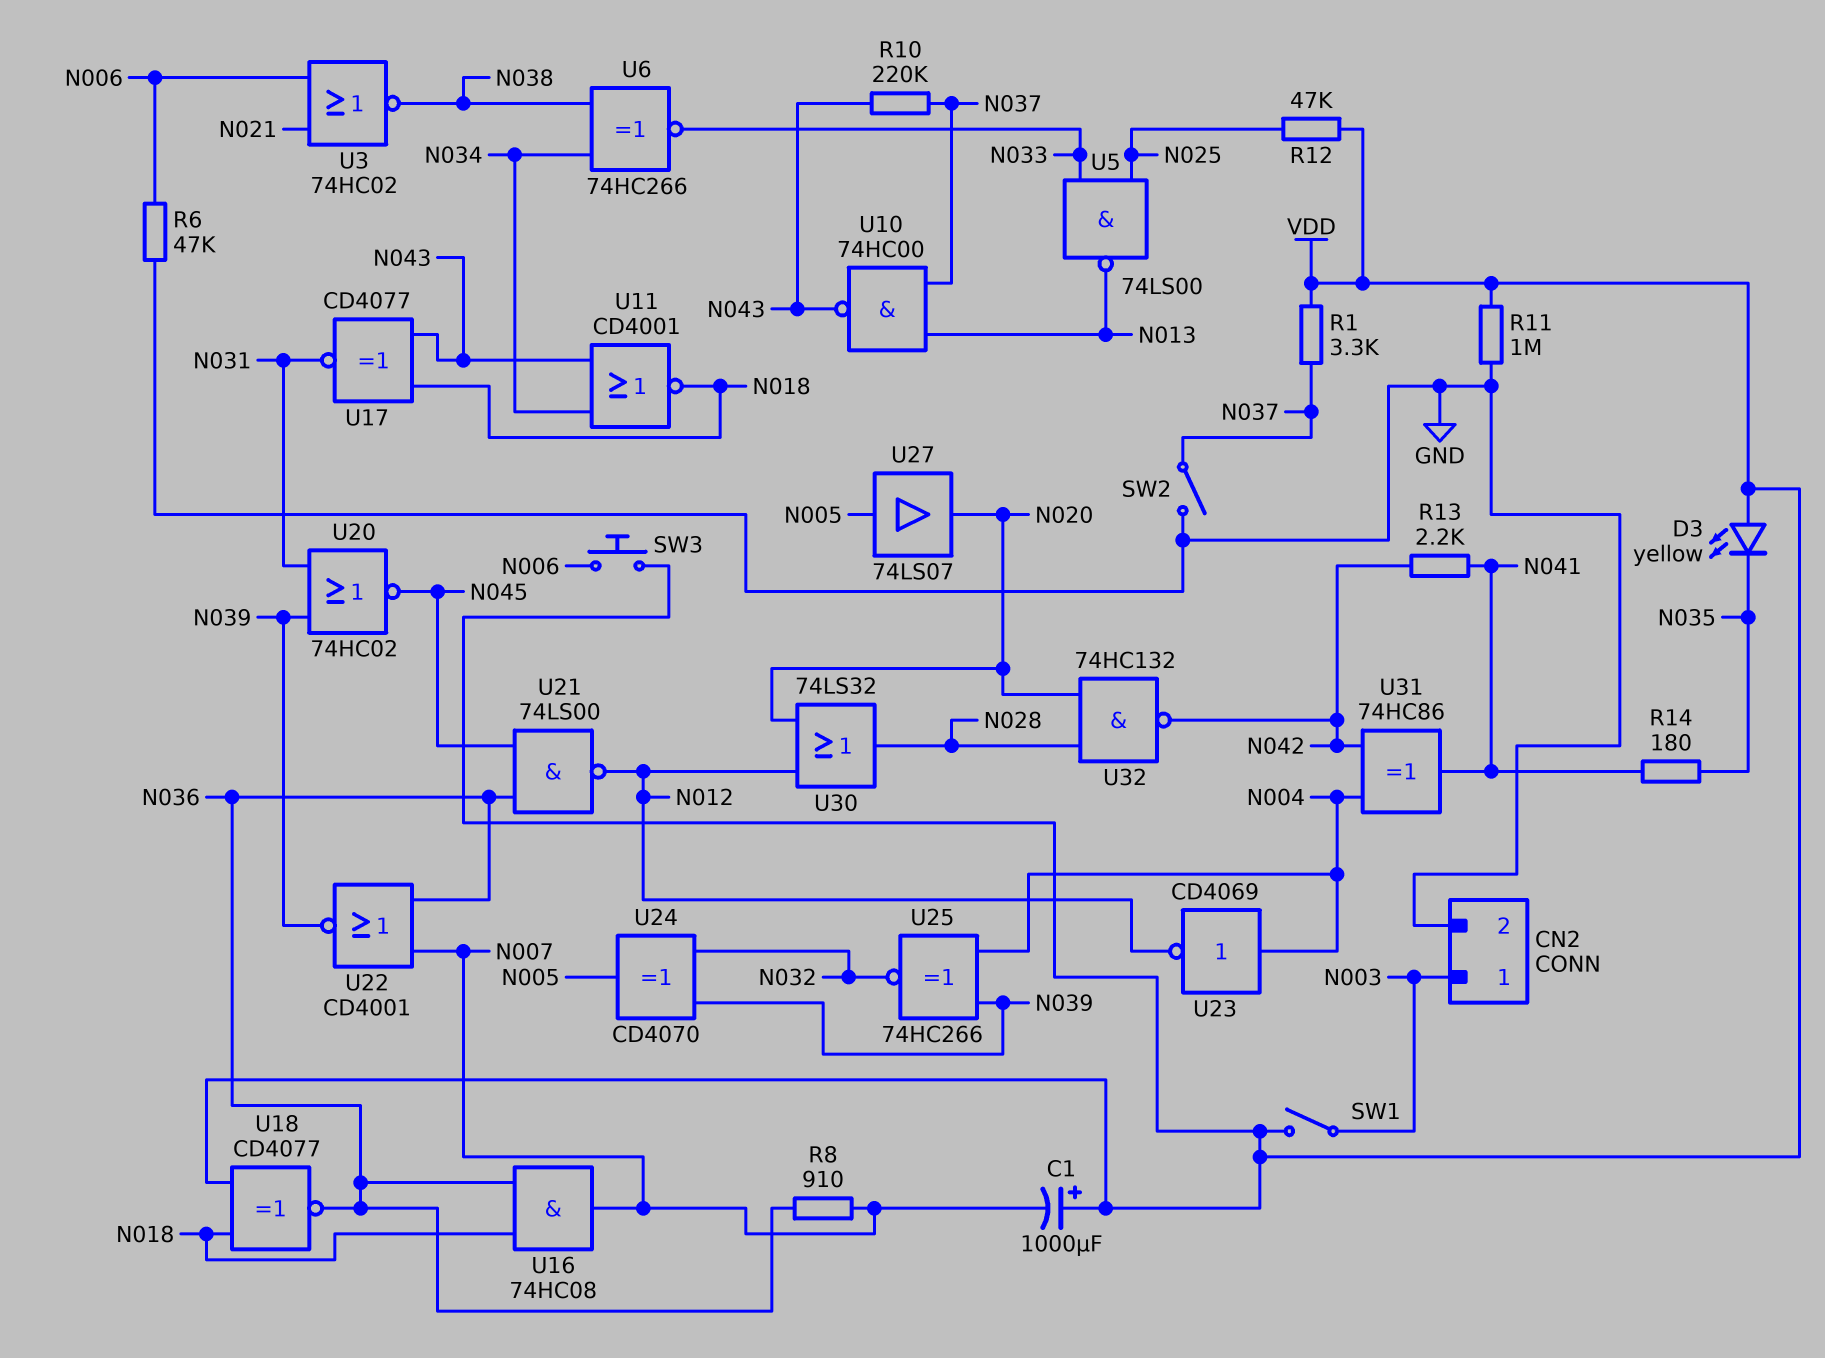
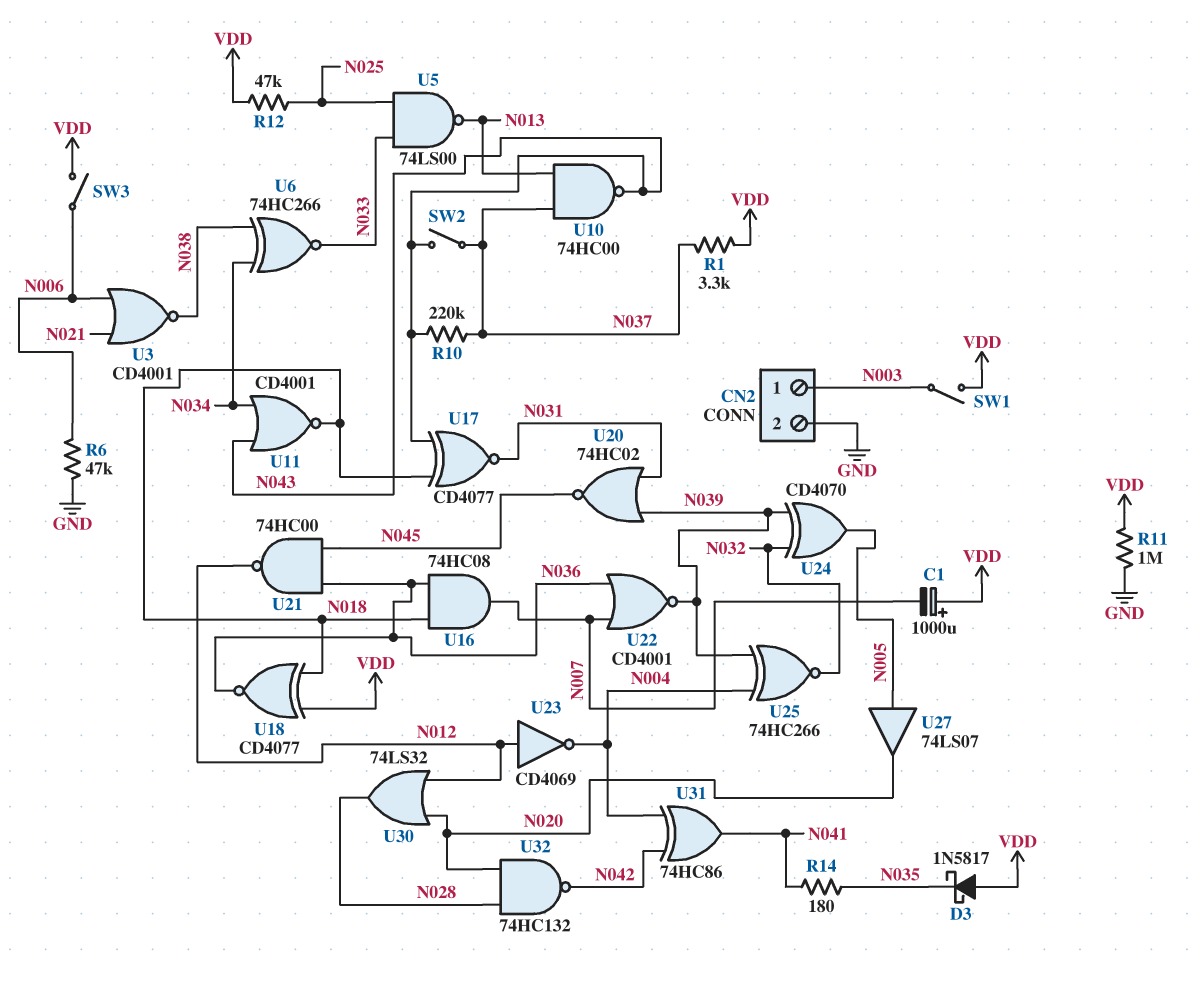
D3: LED yellow (A VDD, K N035) -> schottky 1N5817 (A VDD, K N035)
R8: 910 (N007, N036) -> none
R13: 2.2k (N041, N042) -> none
SW2: switch (GND, N037) -> switch (N037, N043)
SW3: button (N006, VDD) -> switch (N006, VDD)
U3: NOR 74HC02 (in N006, in N021, out N038) -> NOR CD4001 (in N006, in N021, out N038)
U21: NAND 74LS00 (in N036, in N045, out N012) -> NAND 74HC00 (in N036, in N045, out N012)
U23: NOT CD4069 (in N004, out N012) -> NOT CD4069 (in N012, out N004)

